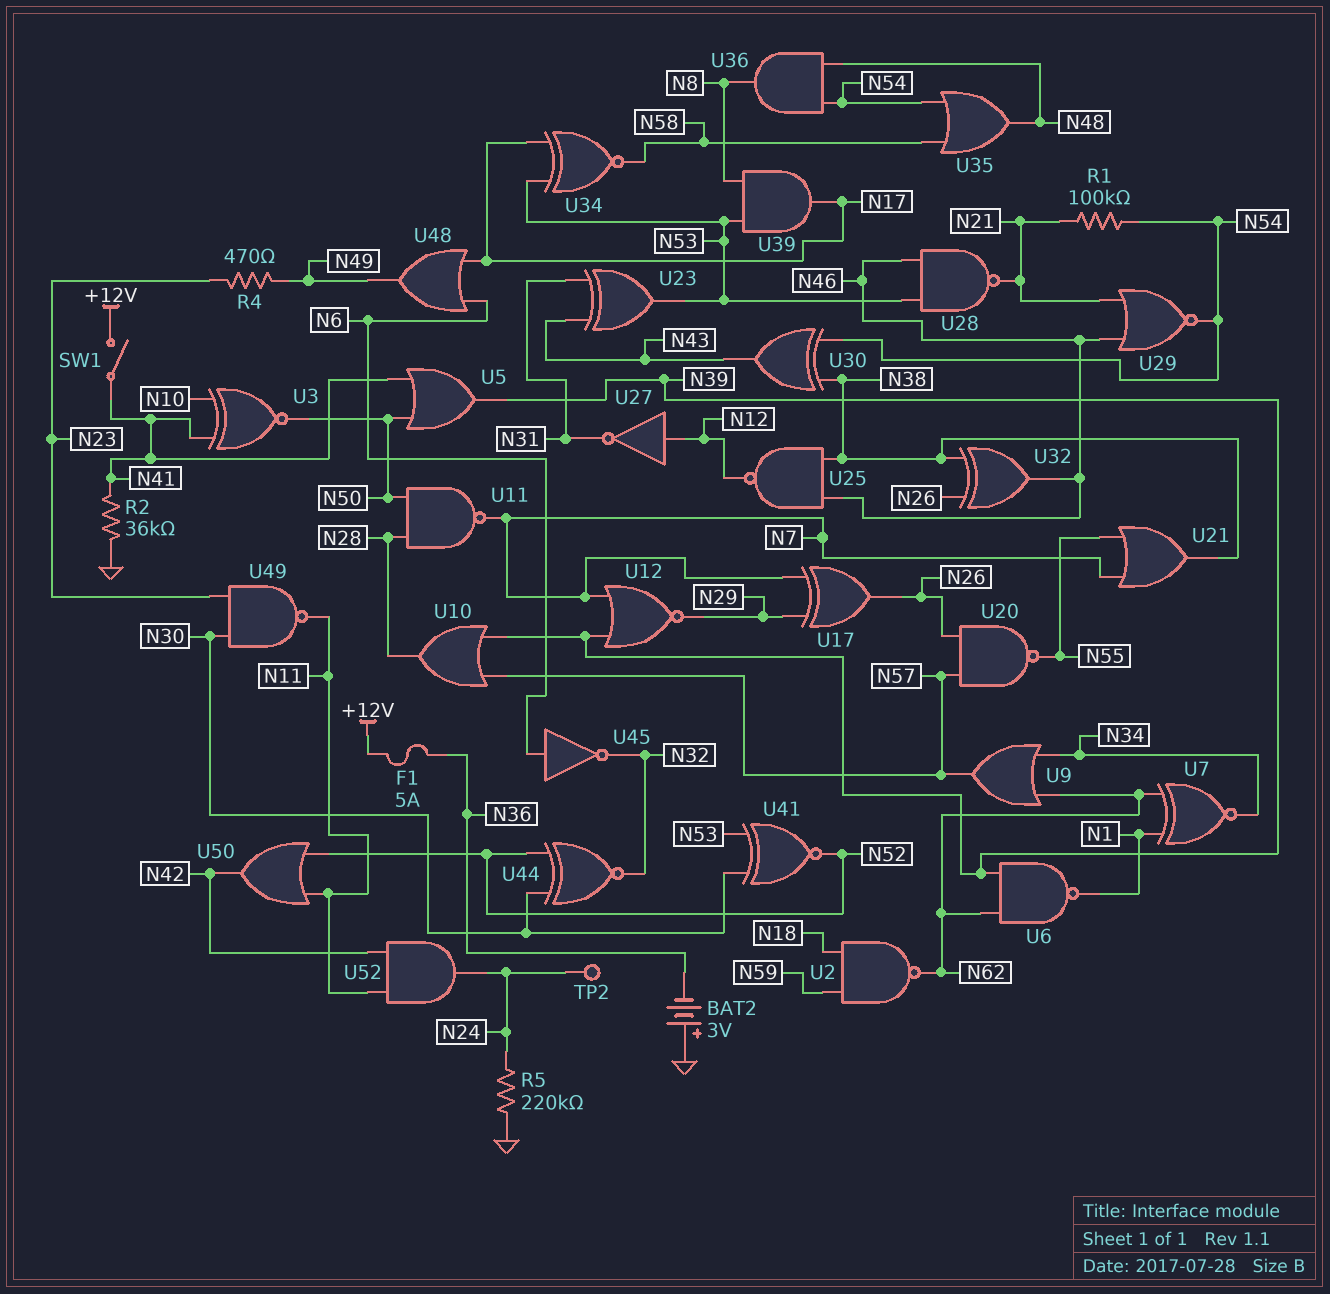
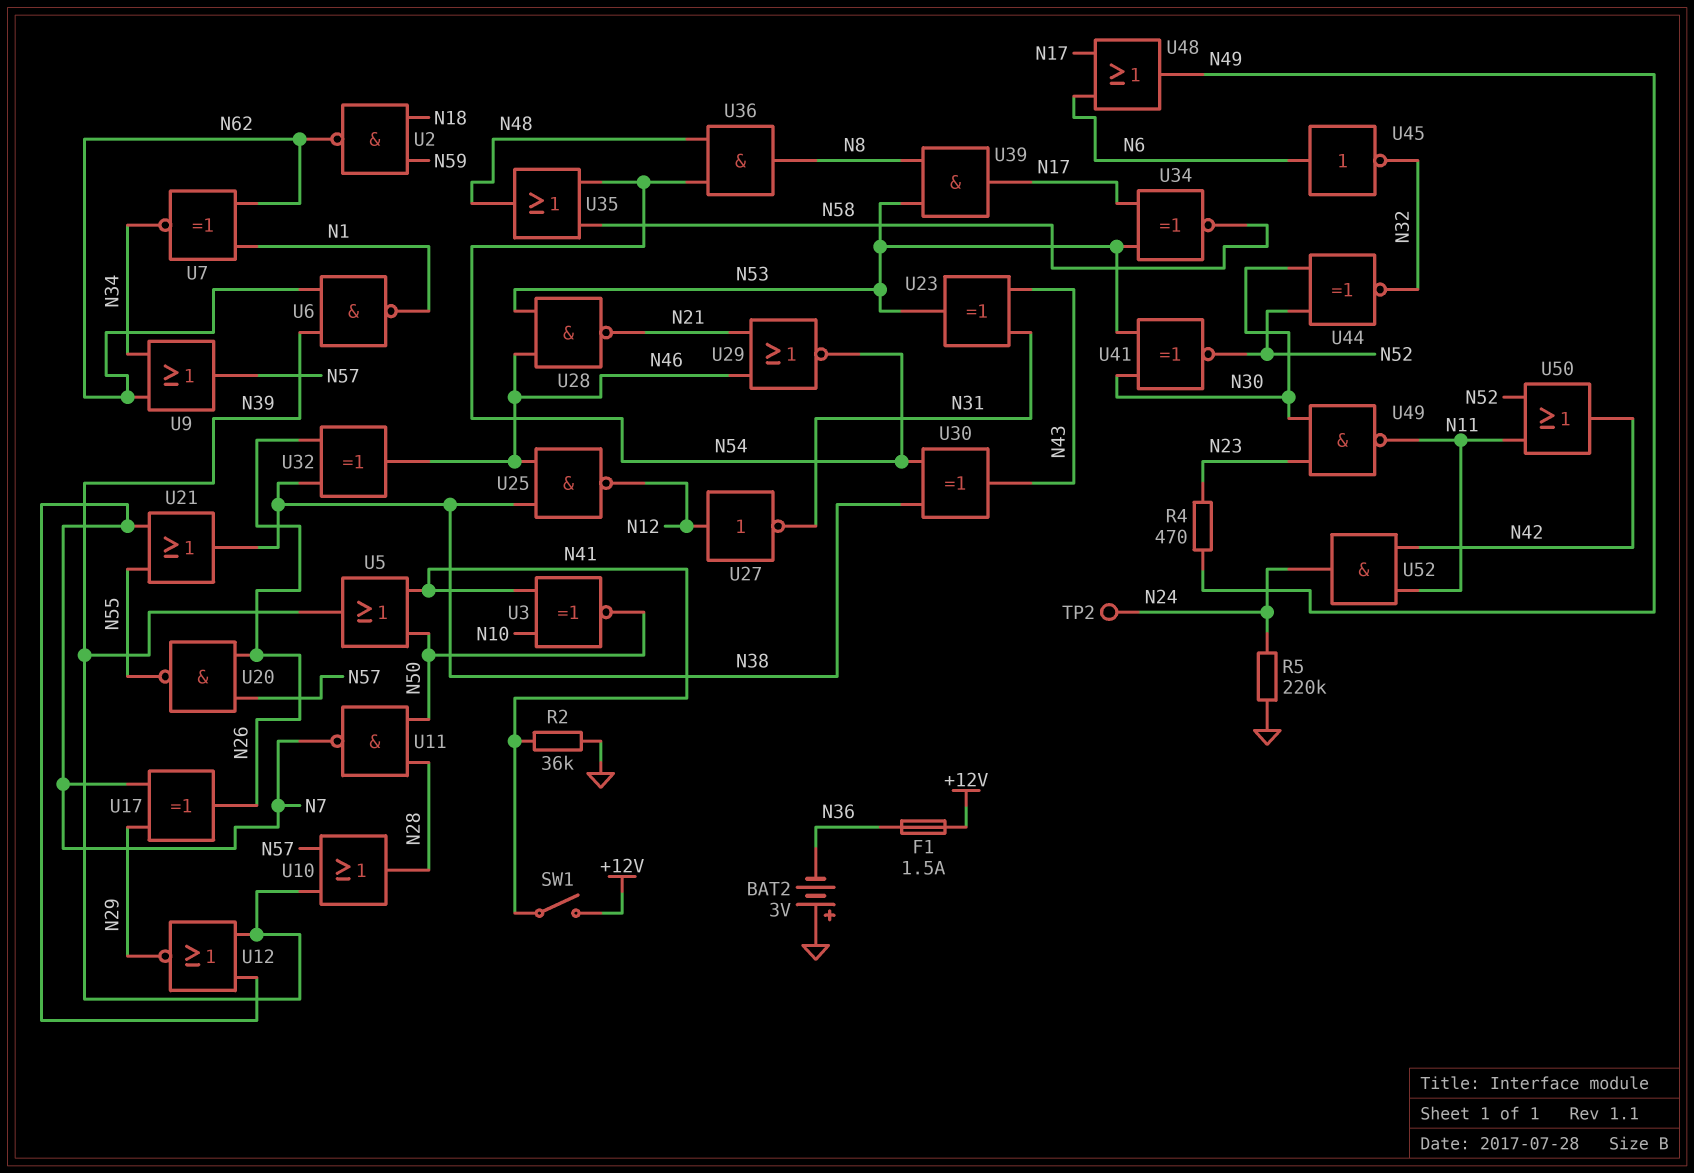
F1: 5A (+12V, N36) -> 1.5A (+12V, N36)
R1: 100k (N21, N54) -> none

